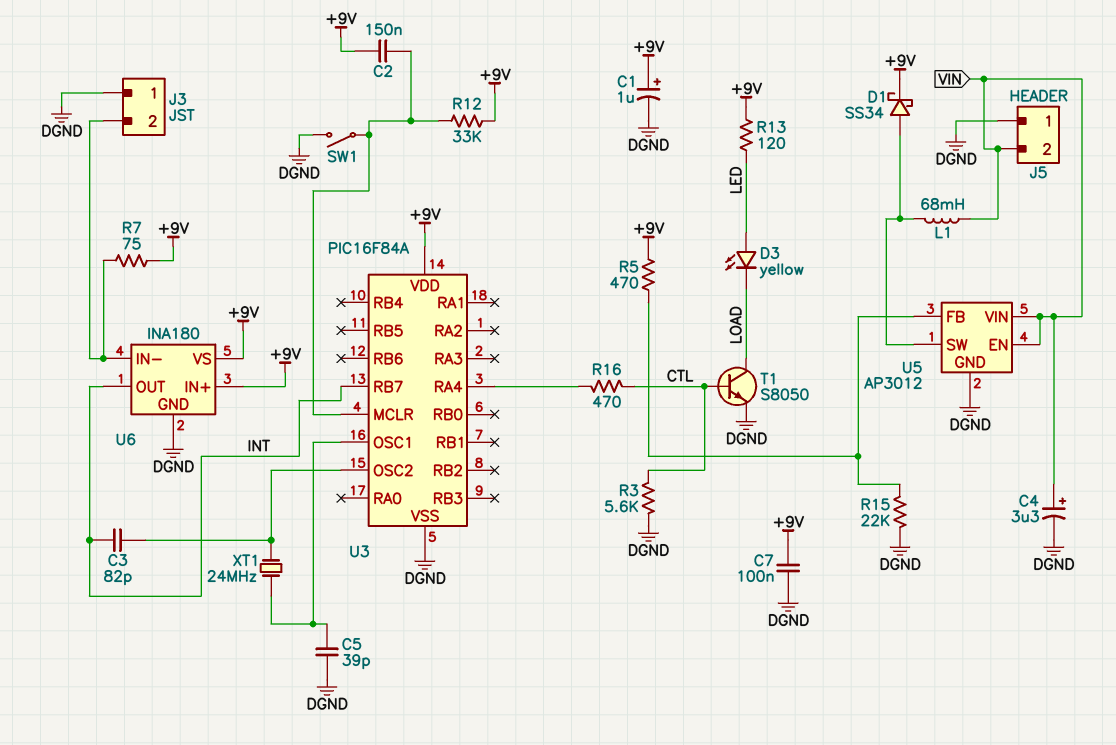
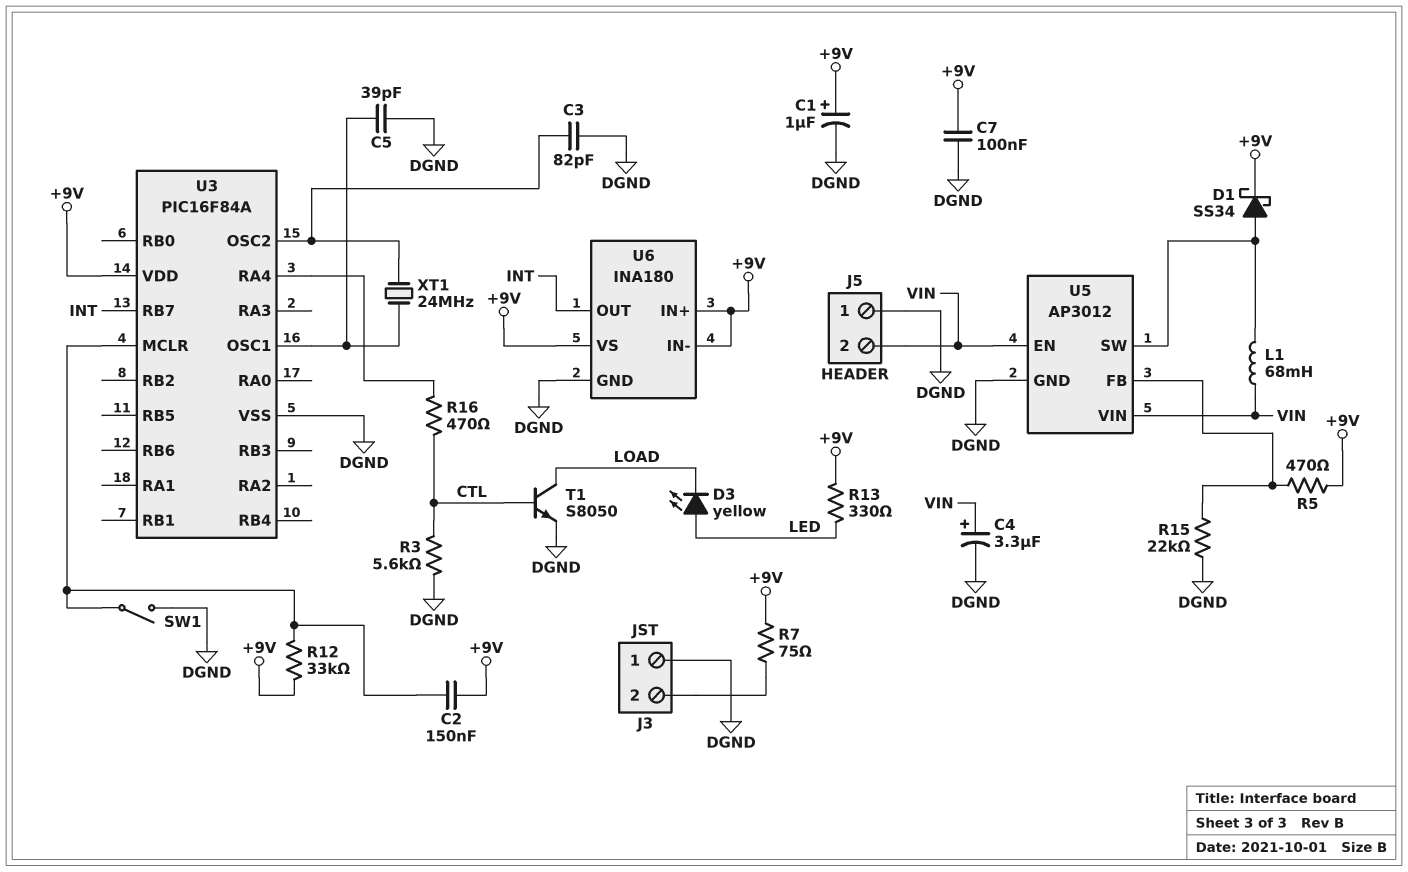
C3: 82pF (INT, U3/OSC2) -> 82pF (DGND, U3/OSC2)
R13: 120 (+9V, LED) -> 330 (+9V, LED)
U6 pin IN-: J3/2 -> +9V

